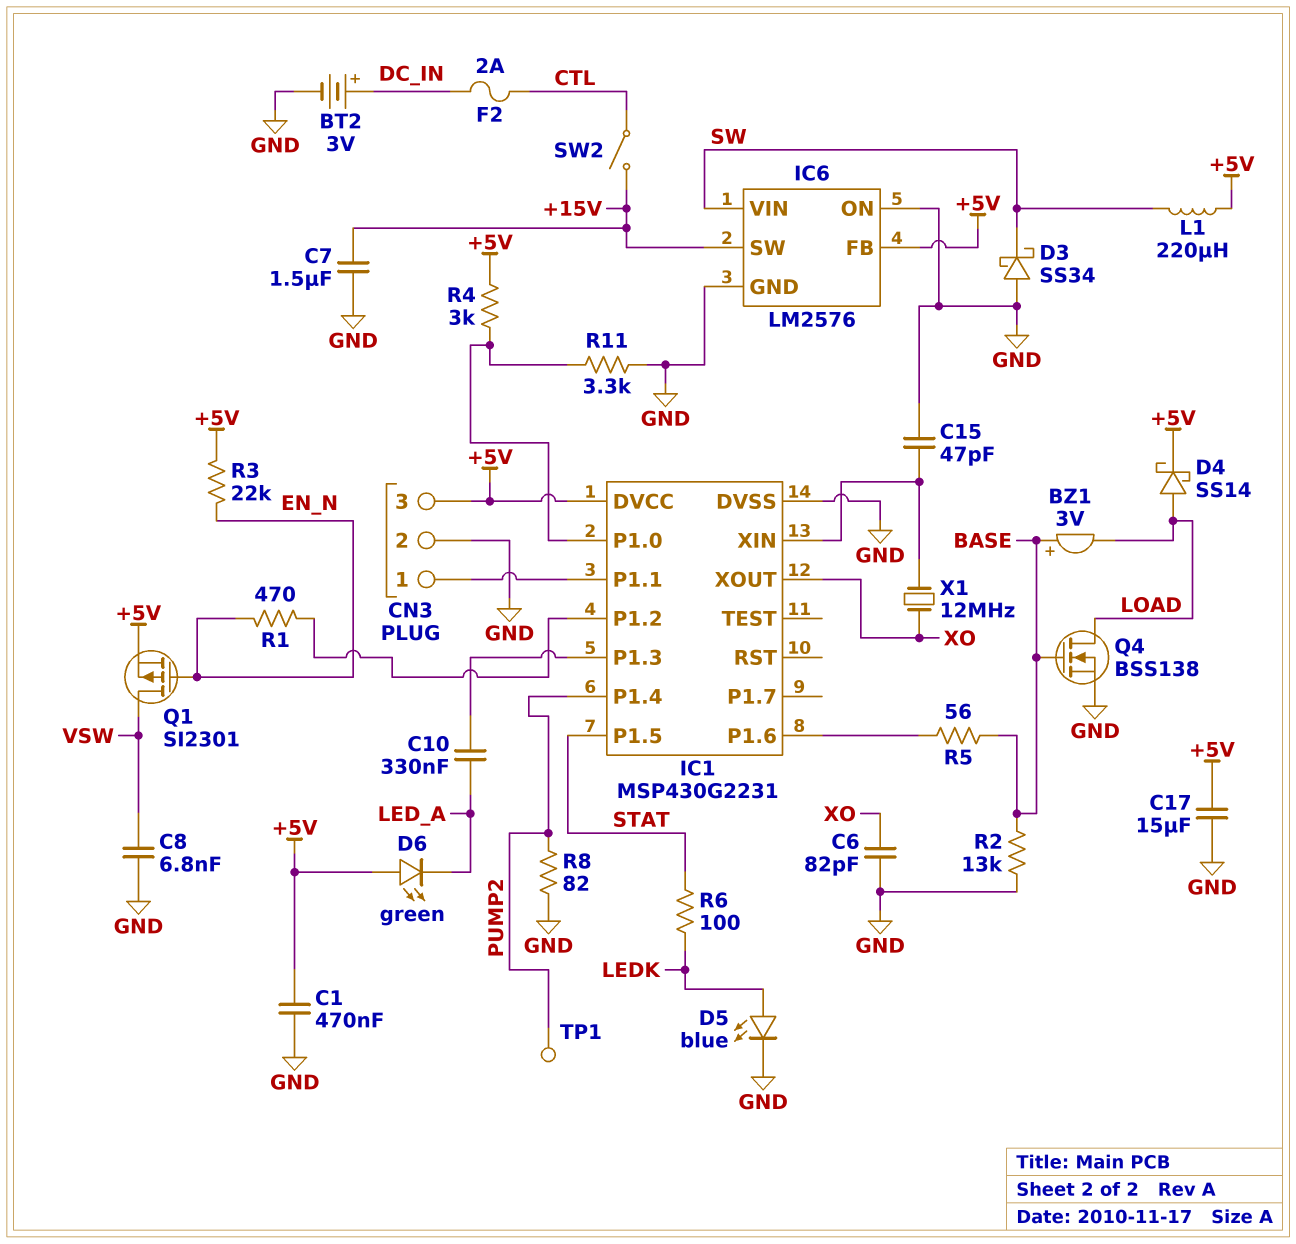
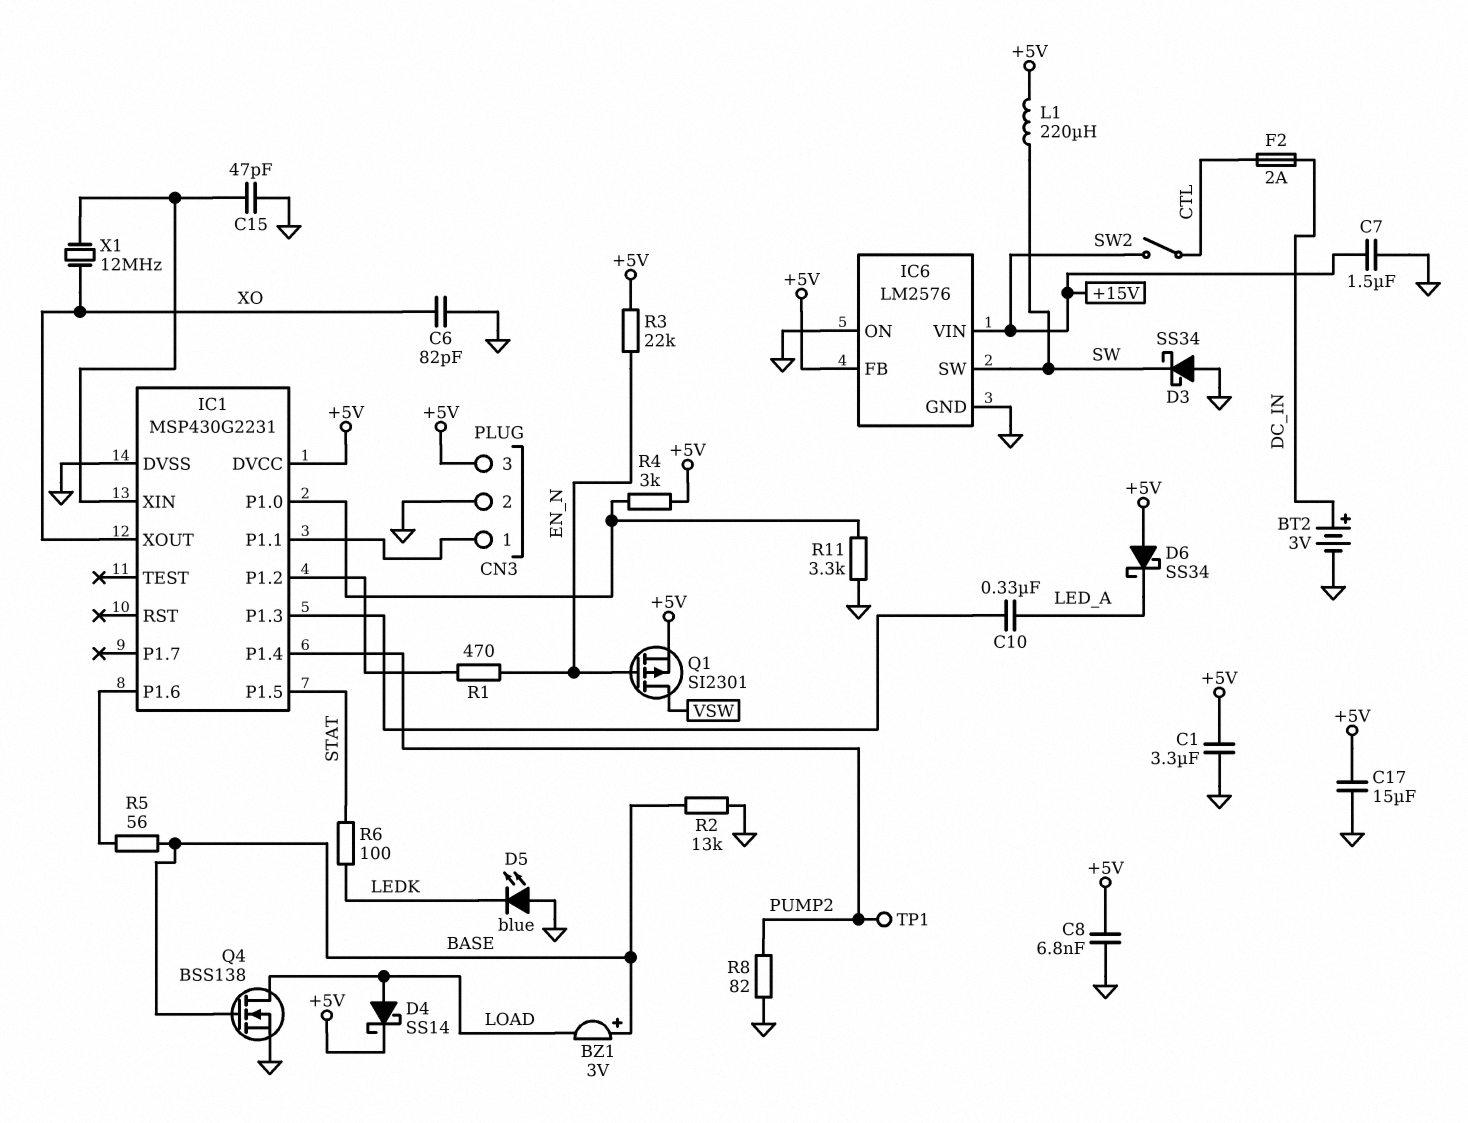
C1: 470nF (+5V, GND) -> 3.3uF (+5V, GND)
C8: 6.8nF (GND, VSW) -> 6.8nF (+5V, GND)
D5: LED blue (A LEDK, K GND) -> LED blue (A GND, K LEDK)
D6: LED green (A +5V, K LED_A) -> schottky SS34 (A +5V, K LED_A)
IC6 pin SW: +15V -> SW
IC6 pin VIN: SW -> +15V

